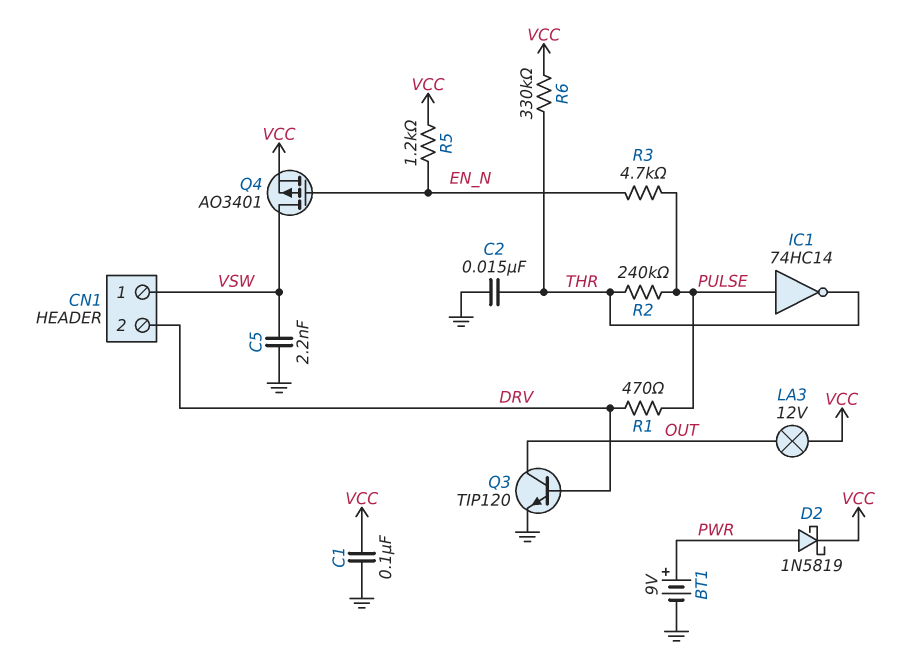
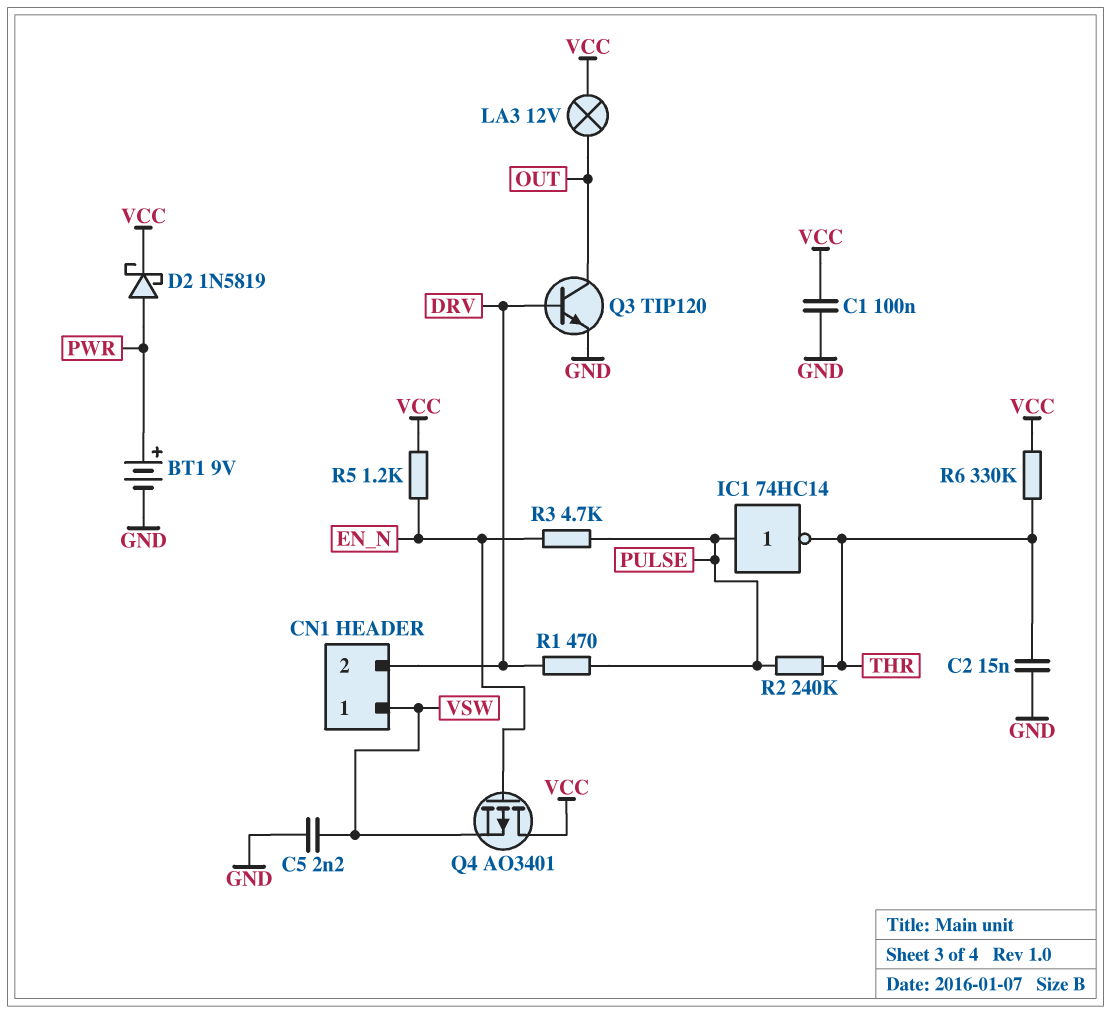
Q4: PMOS AO3401 (G EN_N, D VSW, S VCC) -> PMOS AO3401 (G EN_N, D VCC, S VSW)

